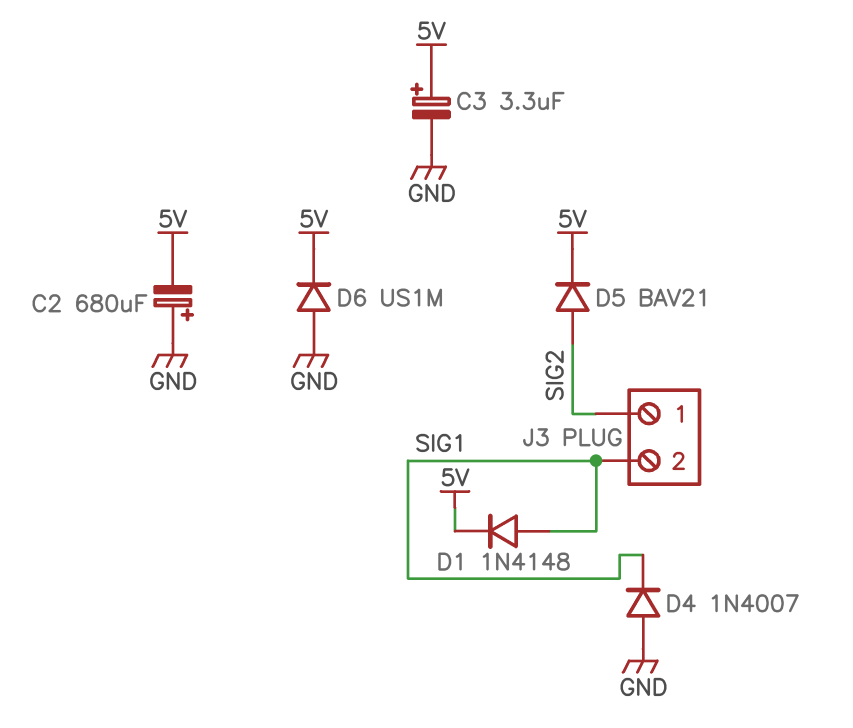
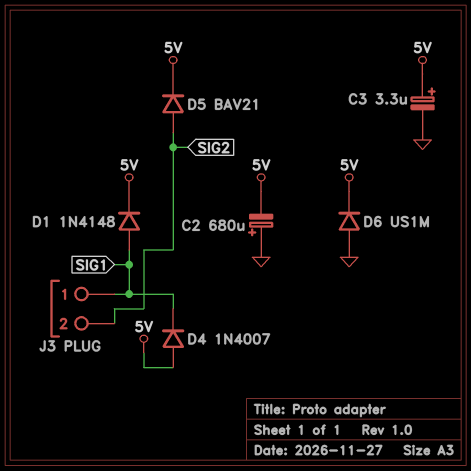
D4: diode 1N4007 (A GND, K SIG1) -> diode 1N4007 (A 5V, K SIG1)
J3 pin 1: SIG2 -> SIG1
J3 pin 2: SIG1 -> SIG2

